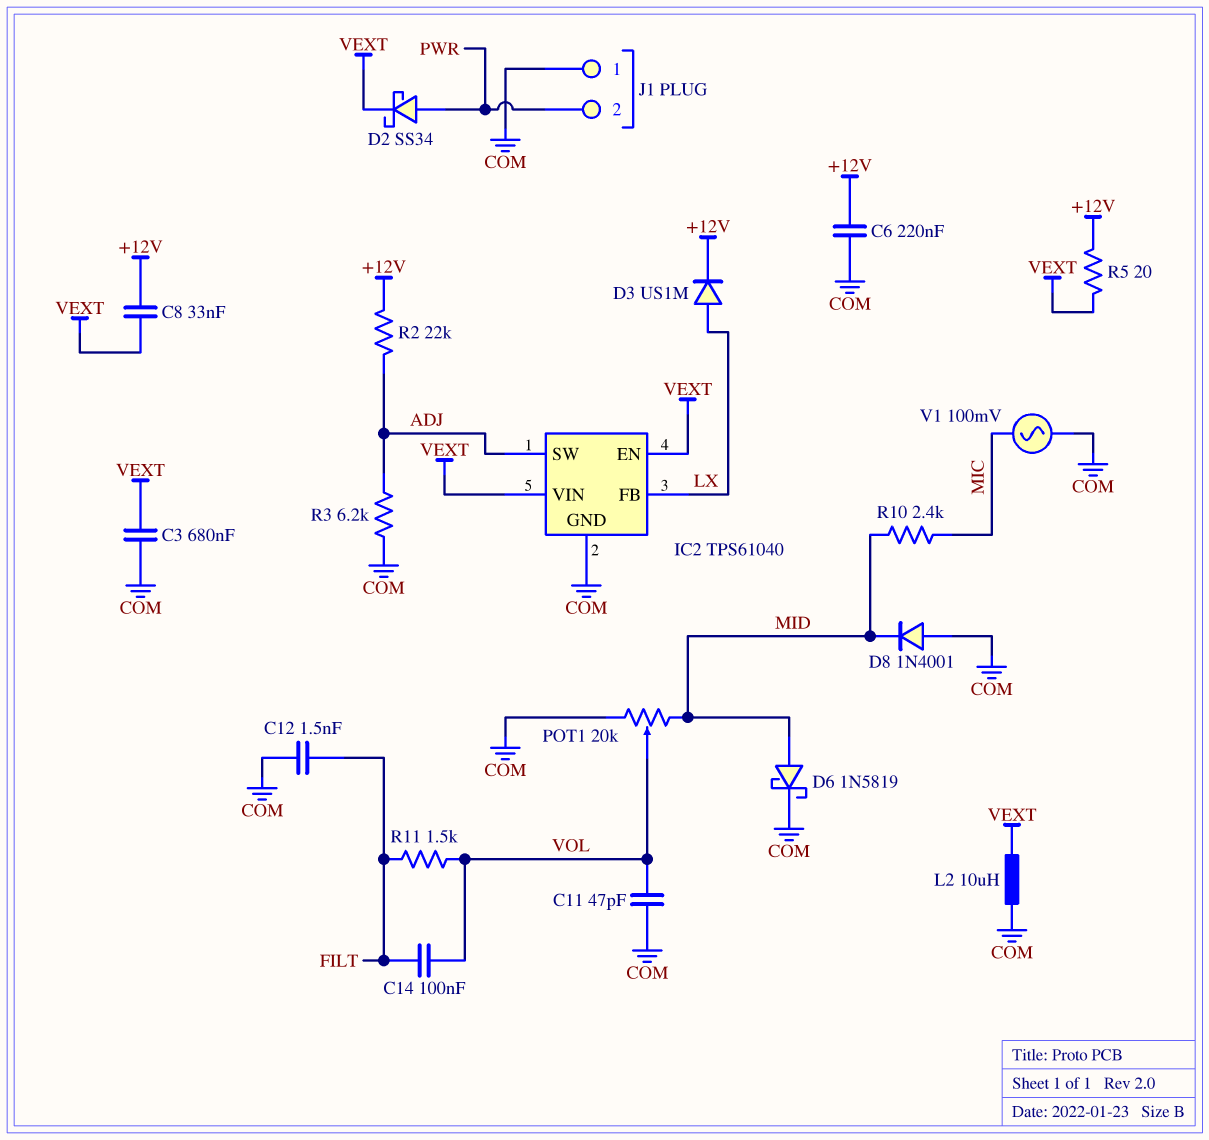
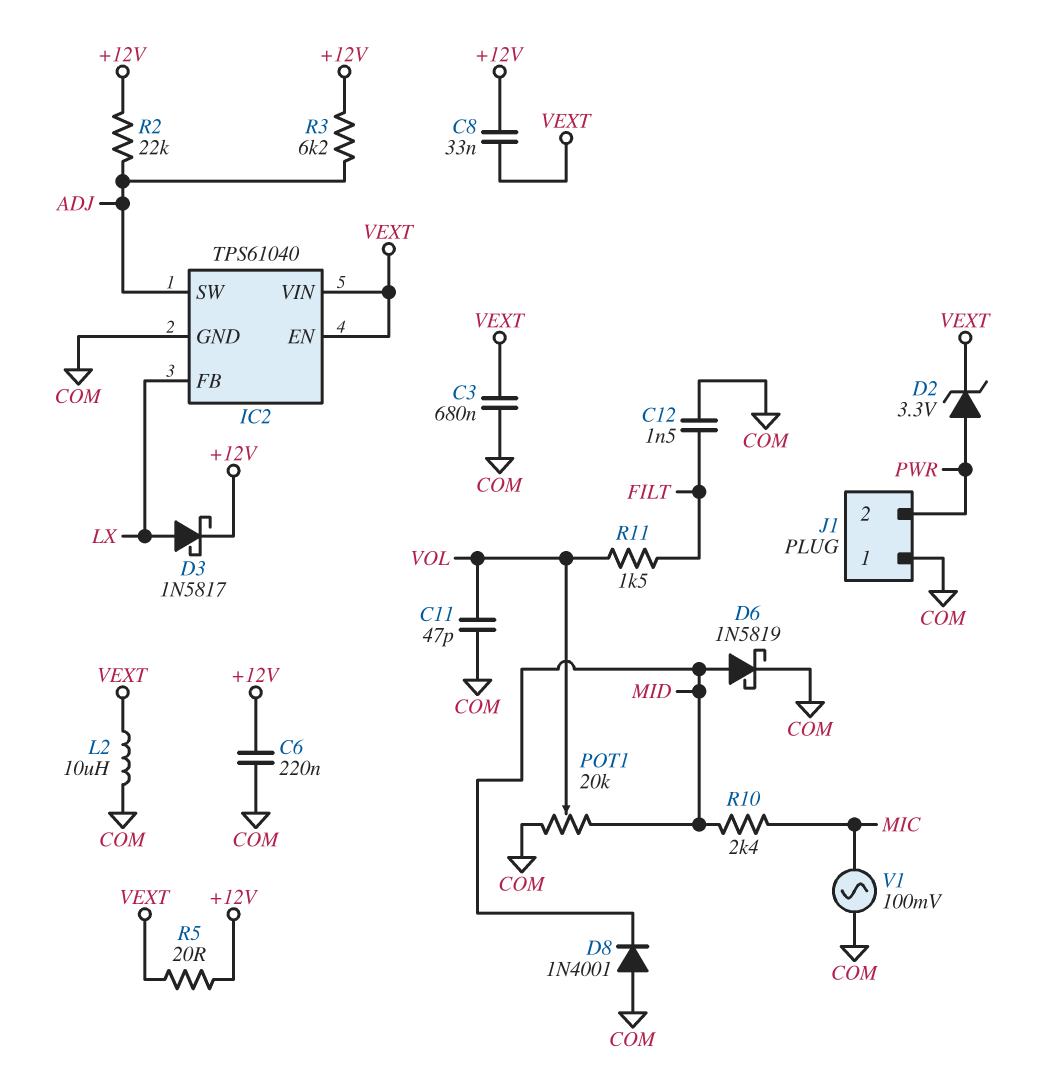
C14: 100nF (FILT, VOL) -> none
D2: schottky SS34 (A PWR, K VEXT) -> zener 3.3V (A PWR, K VEXT)
D3: diode US1M (A LX, K +12V) -> schottky 1N5817 (A LX, K +12V)
R3: 6.2k (ADJ, COM) -> 6.2k (+12V, ADJ)

